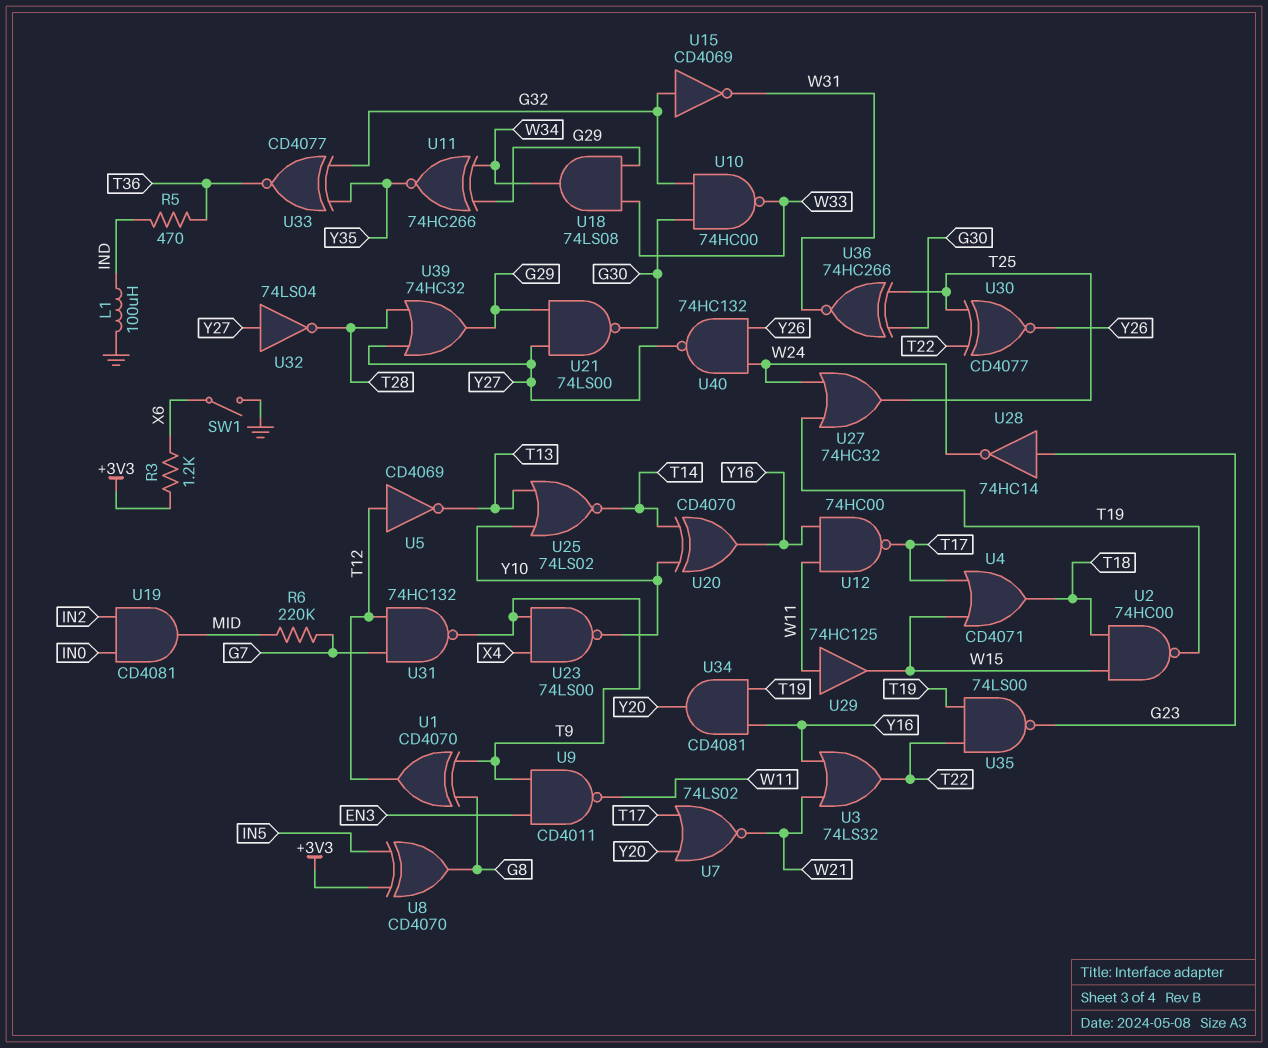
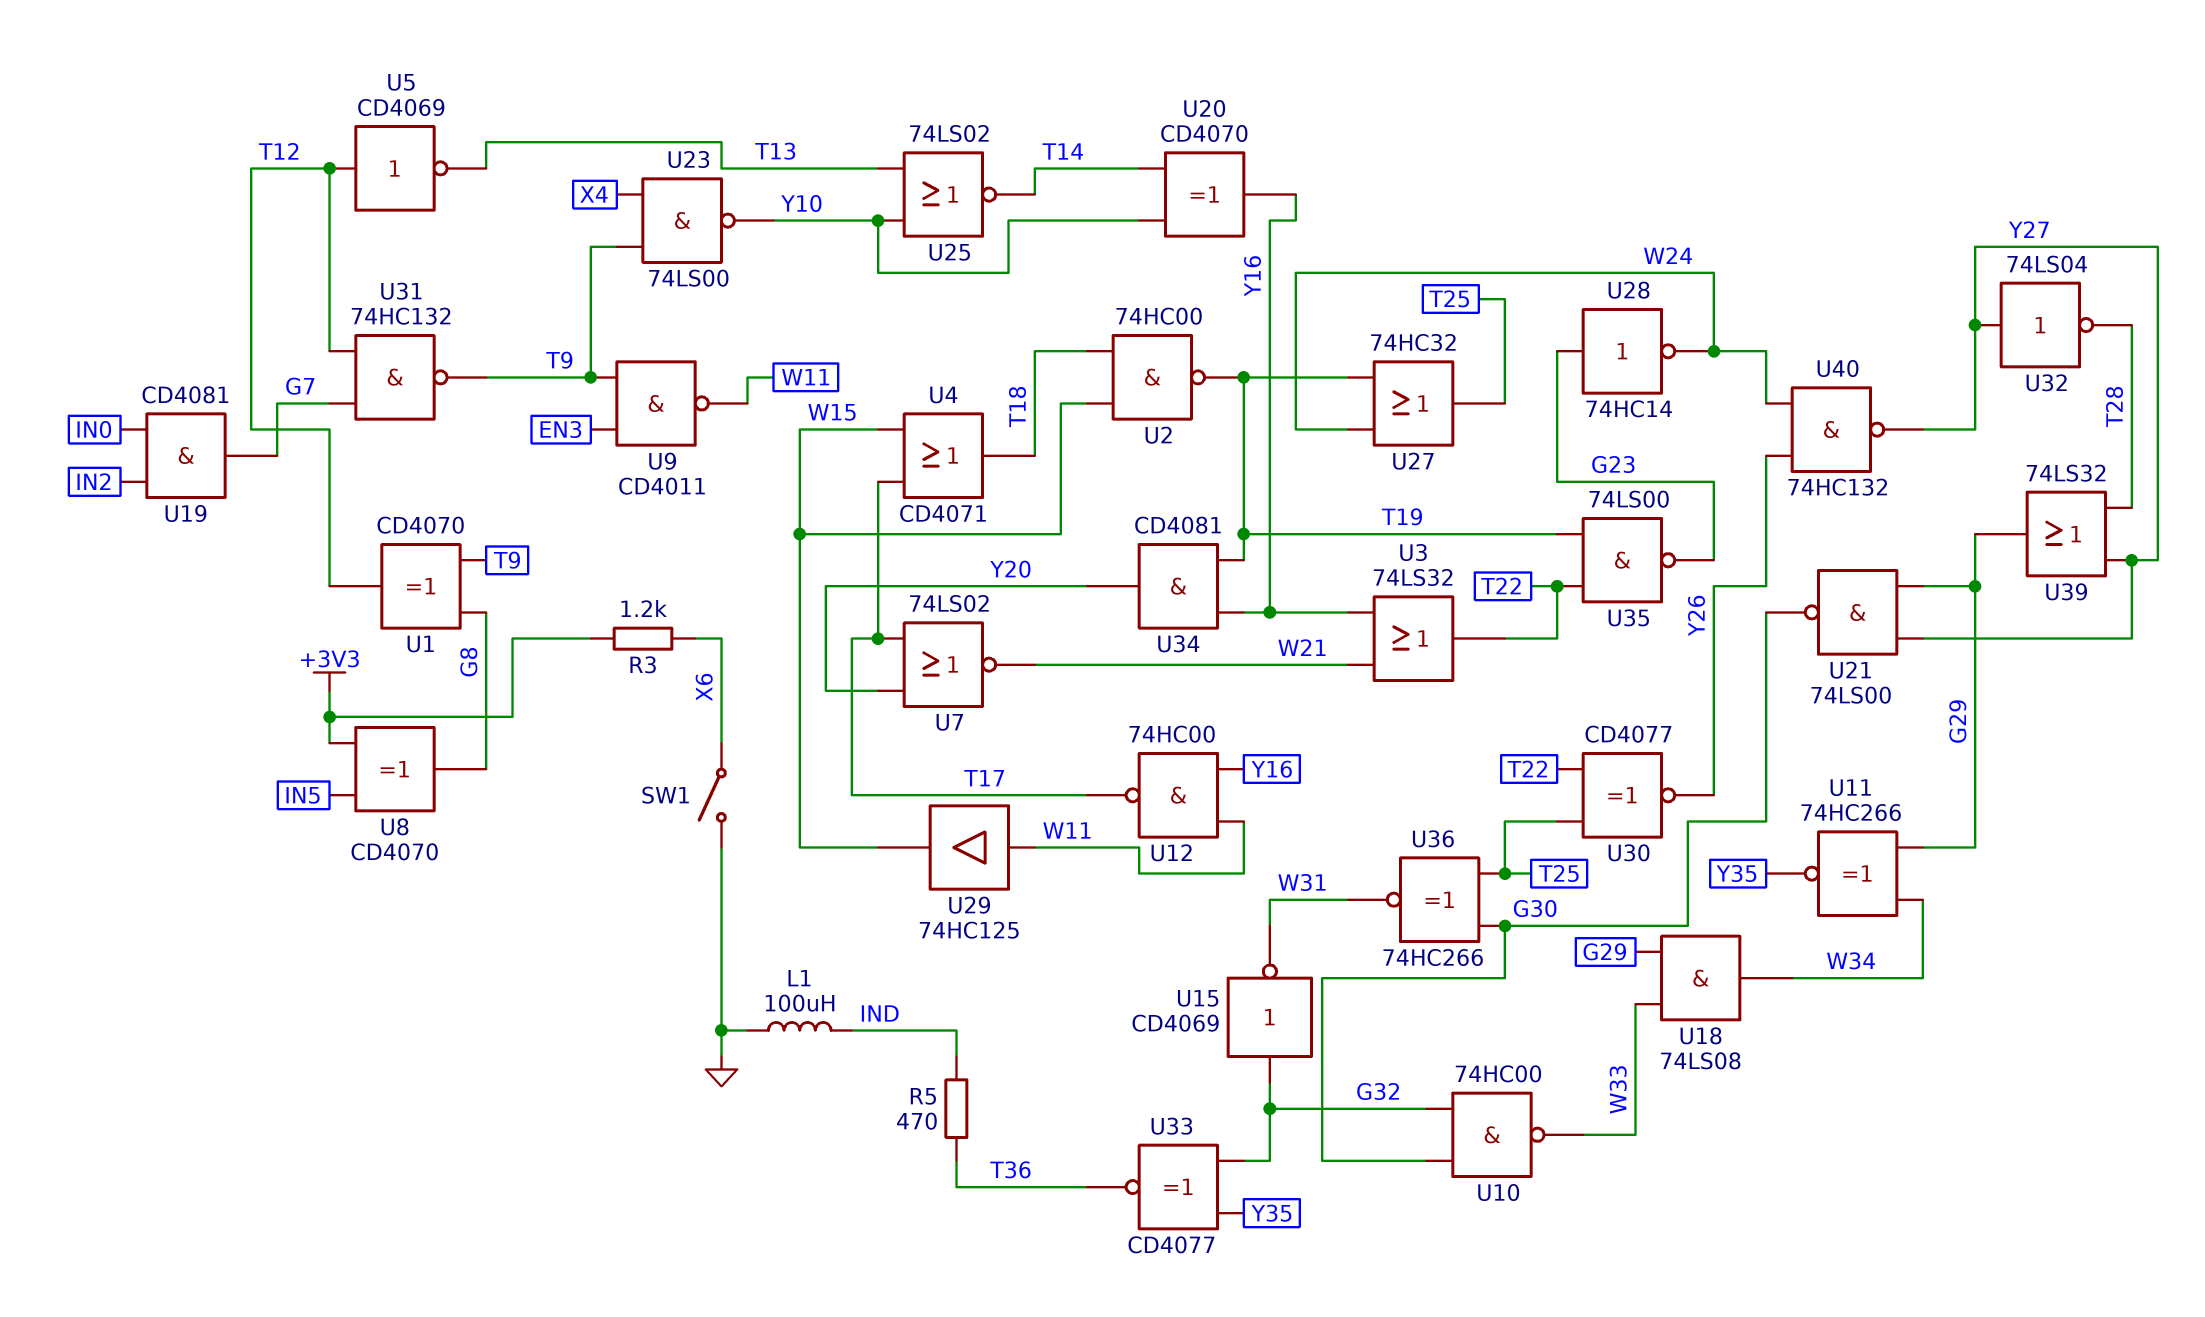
R6: 220k (G7, MID) -> none
U19: AND CD4081 (in IN0, in IN2, out MID) -> AND CD4081 (in IN0, in IN2, out G7)
U39: OR 74HC32 (in T28, in Y27, out G29) -> OR 74LS32 (in T28, in Y27, out G29)

